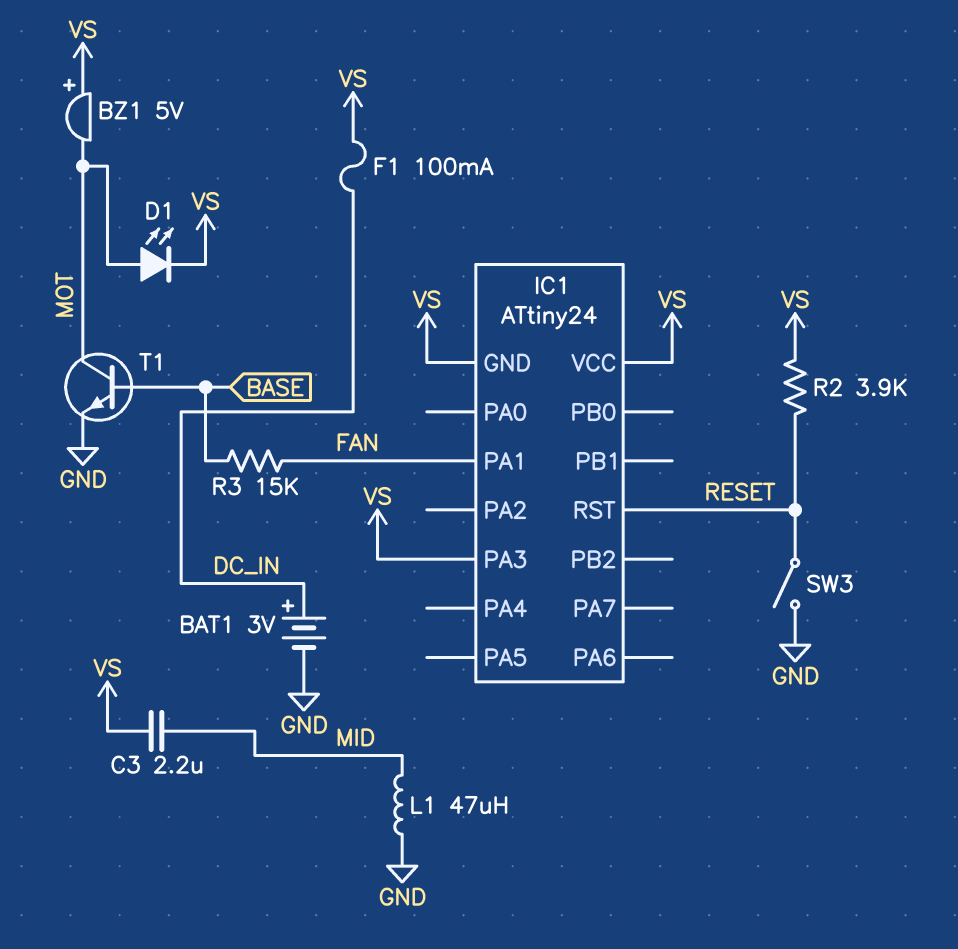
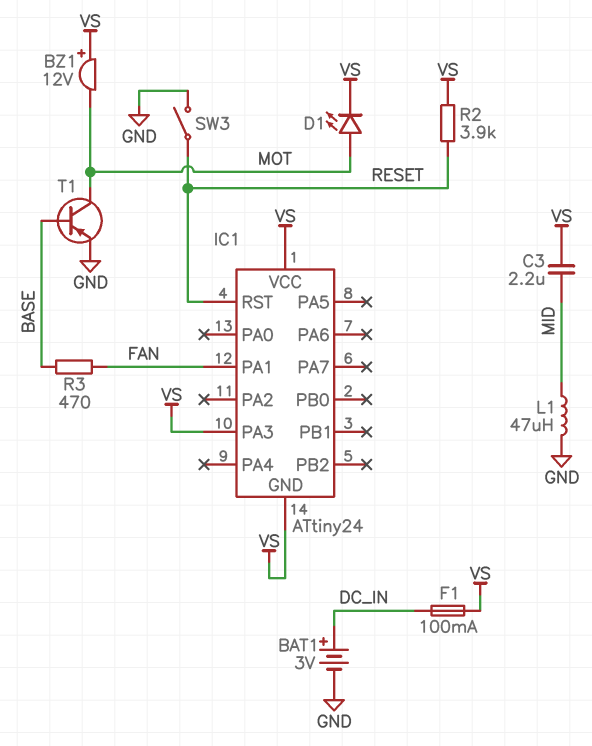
BZ1: buzzer 5V (plus VS, minus MOT) -> buzzer 12V (plus VS, minus MOT)
R3: 15k (BASE, FAN) -> 470 (BASE, FAN)
T1: NPN (B BASE, C MOT, E GND) -> PNP (B BASE, C MOT, E GND)

